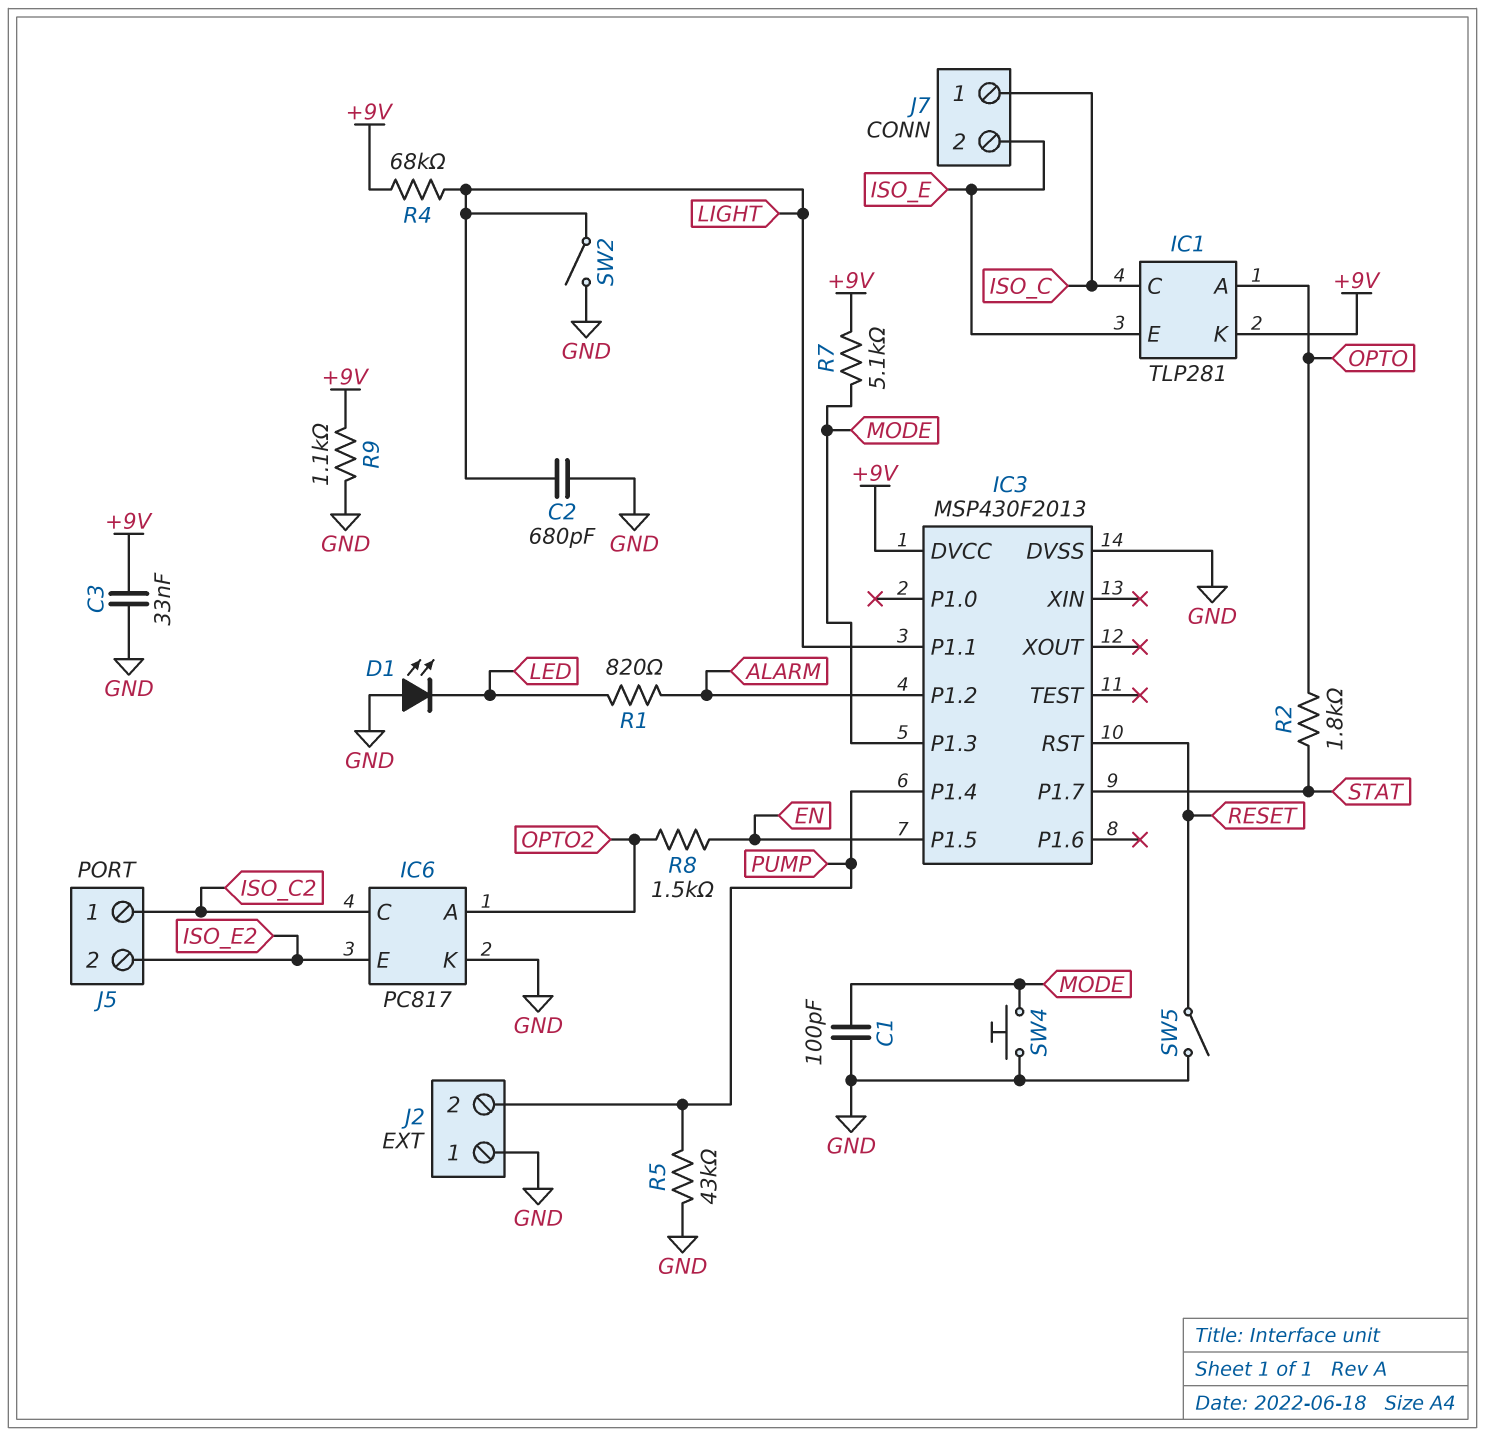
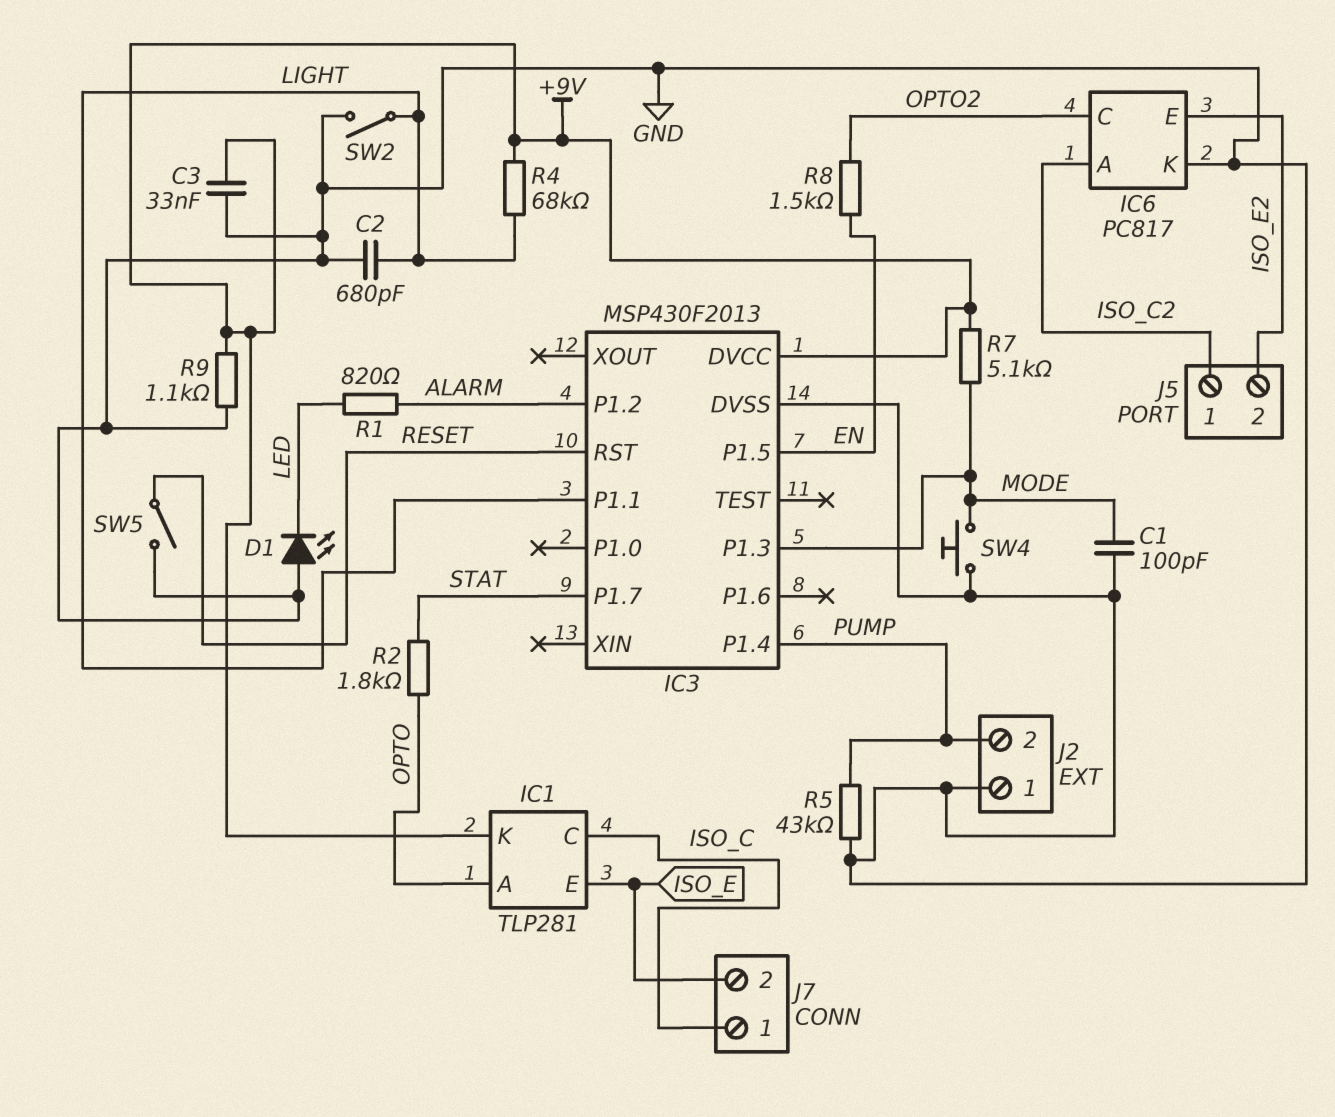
IC6 pin A: OPTO2 -> ISO_C2
IC6 pin C: ISO_C2 -> OPTO2

